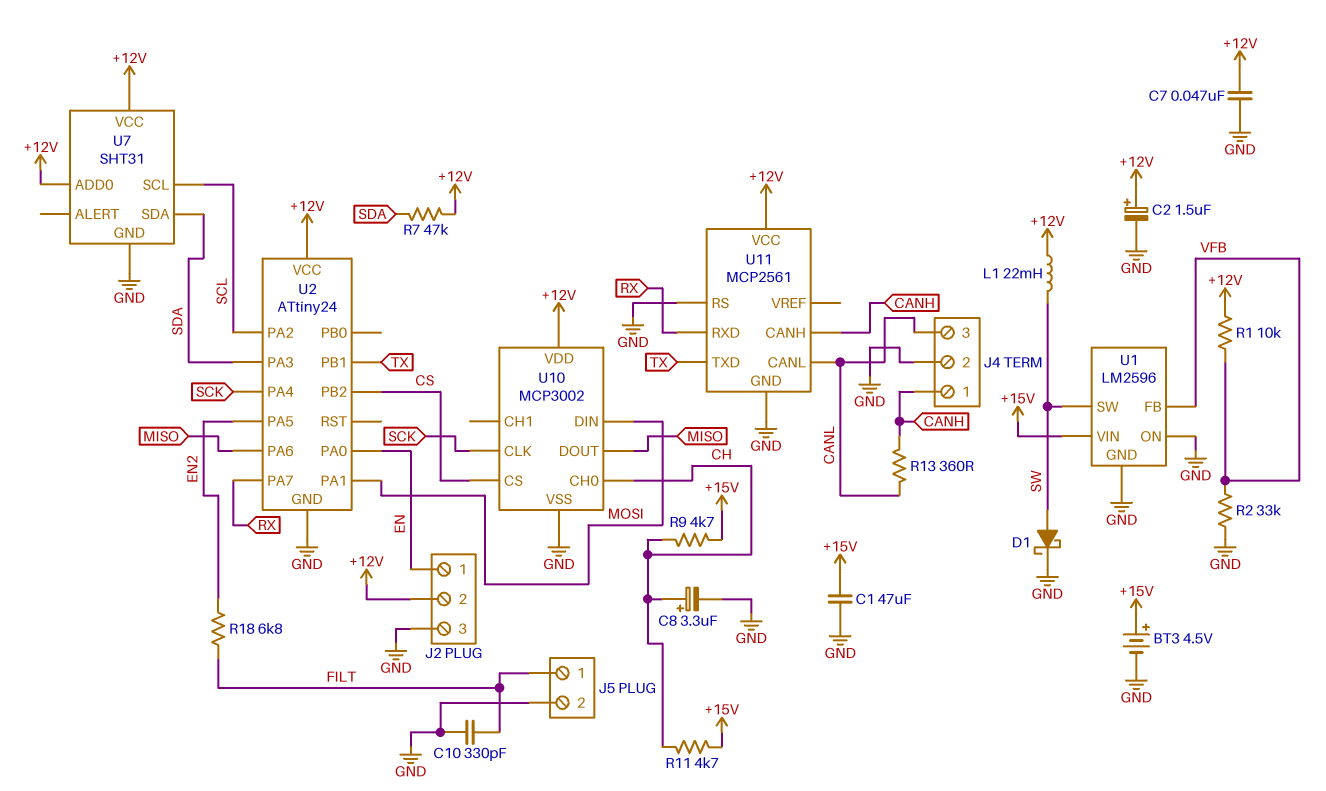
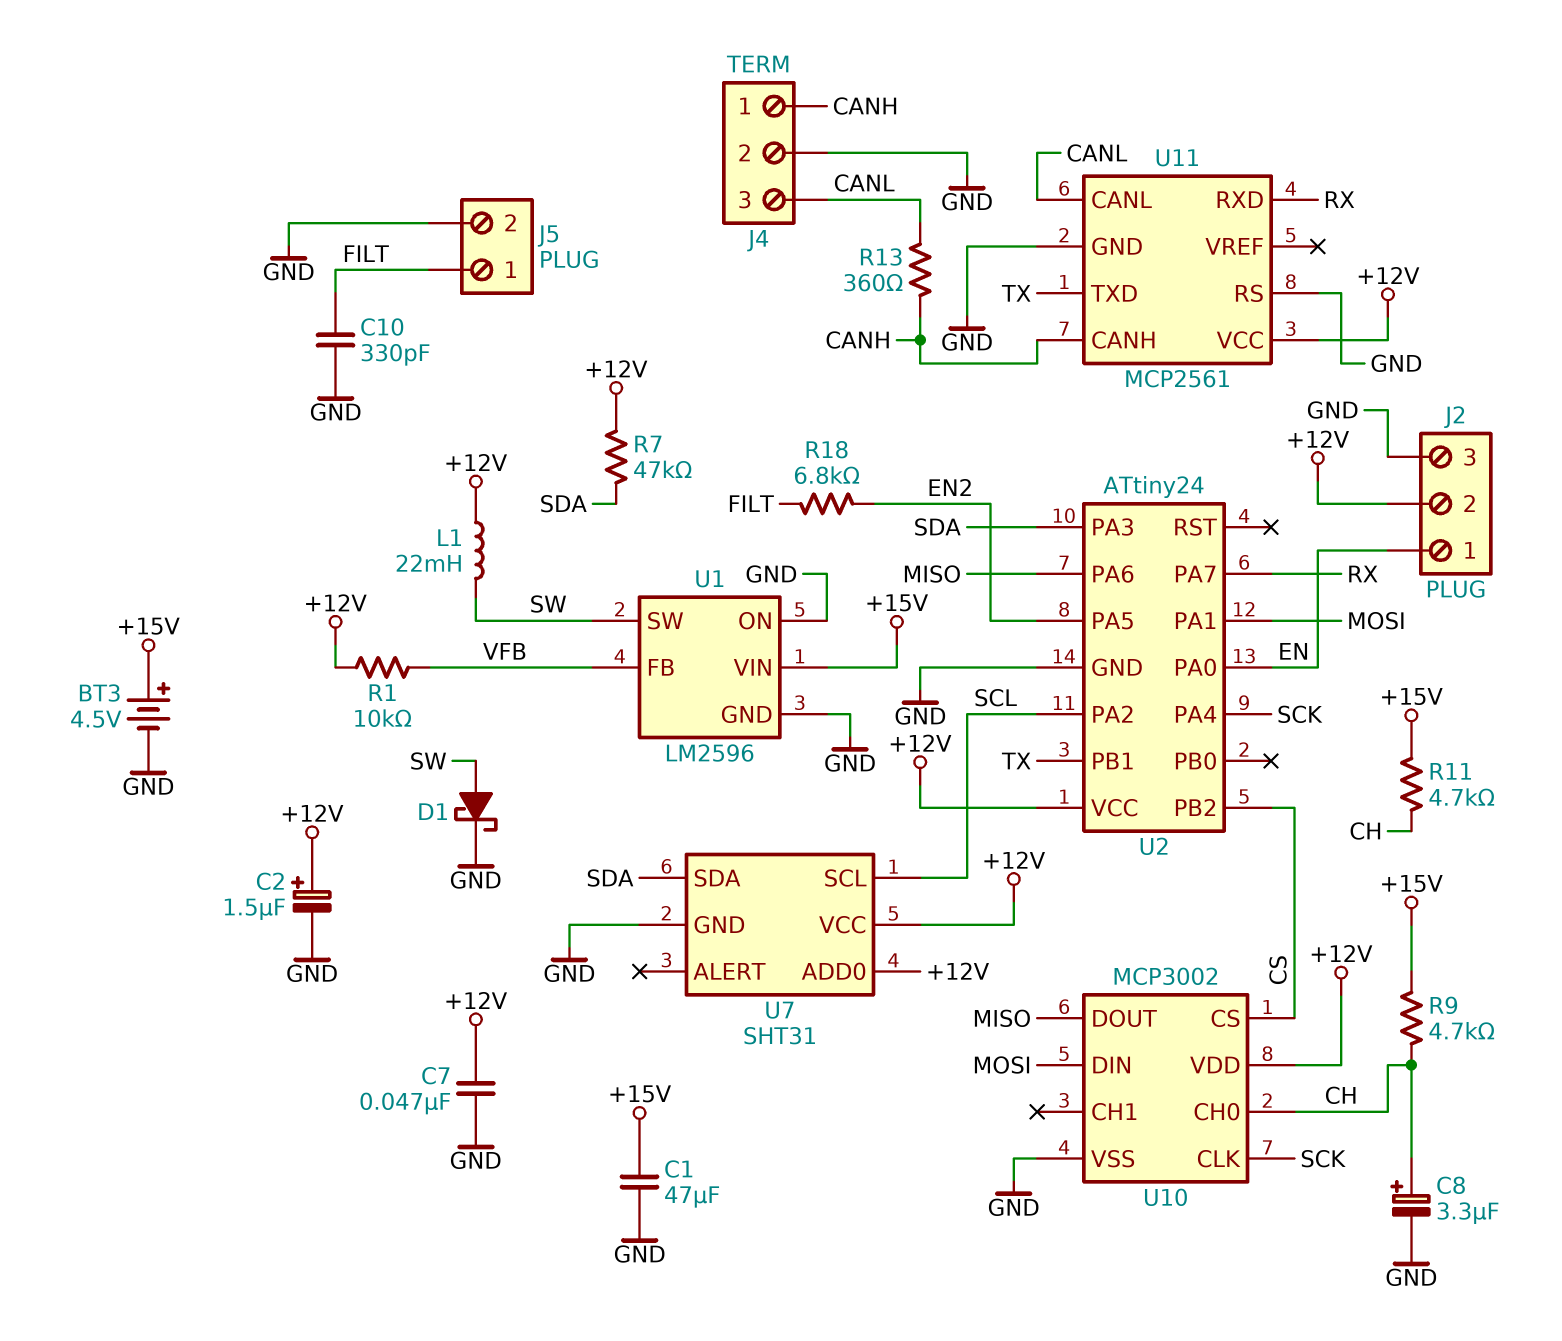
R2: 33k (GND, VFB) -> none

